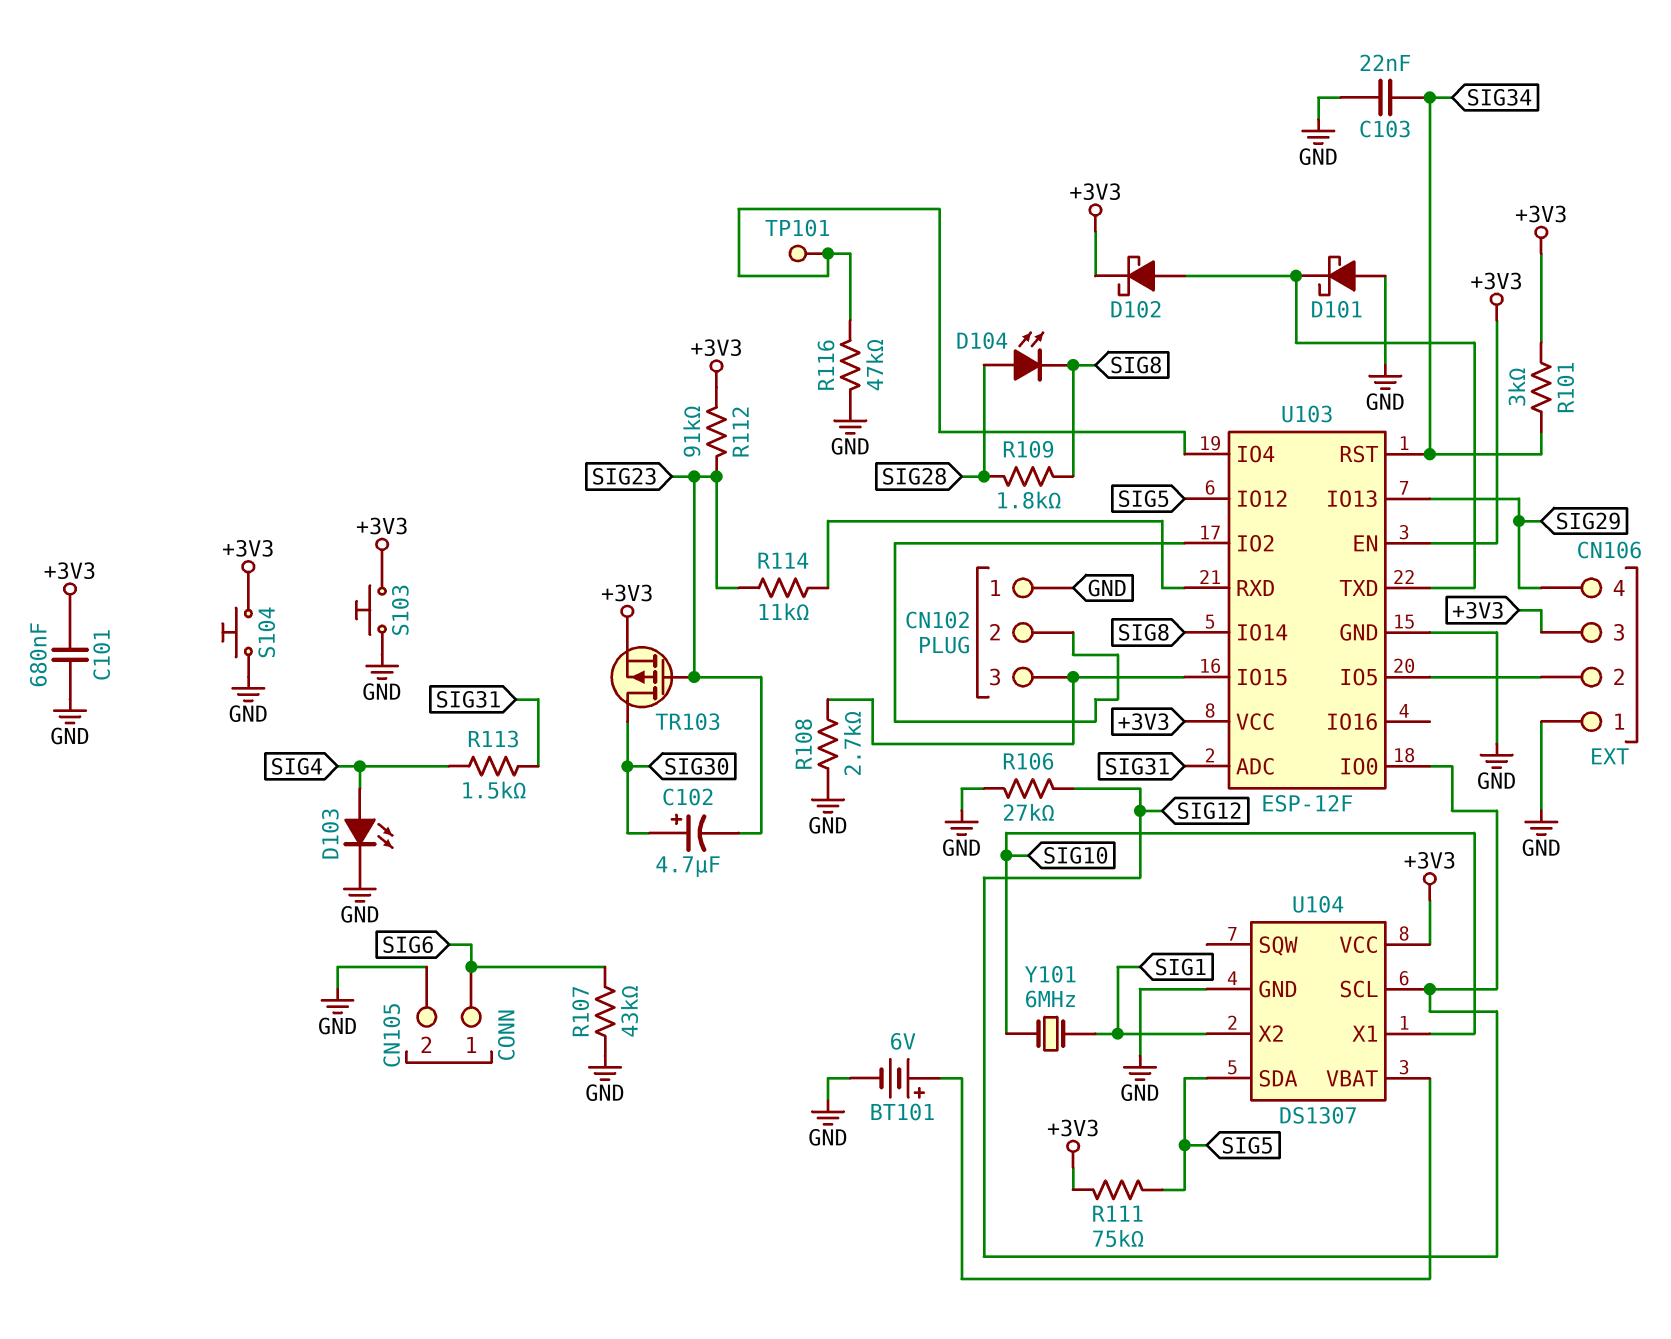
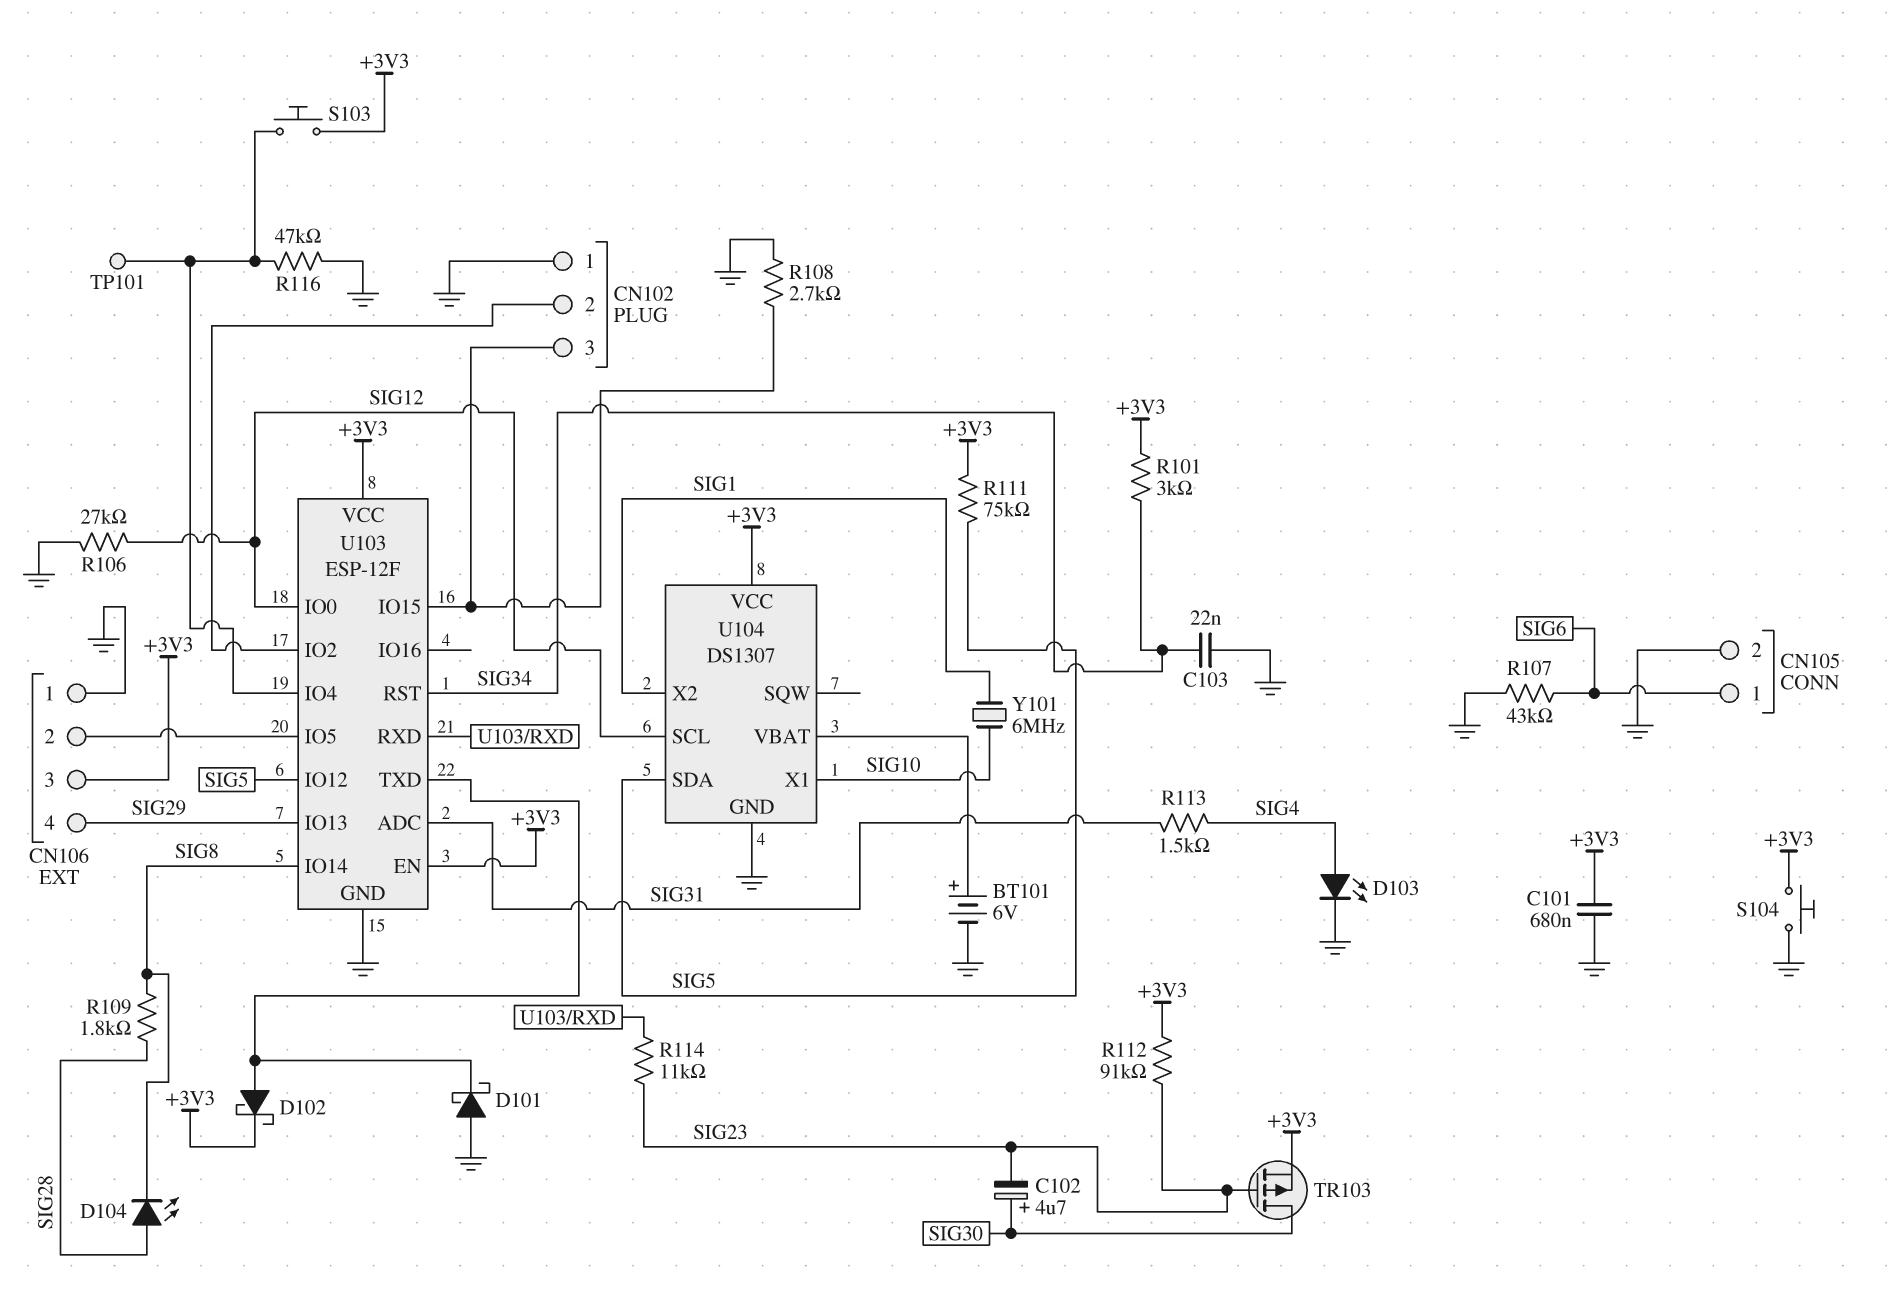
S103: button (+3V3, GND) -> button (+3V3, U103/IO4)

